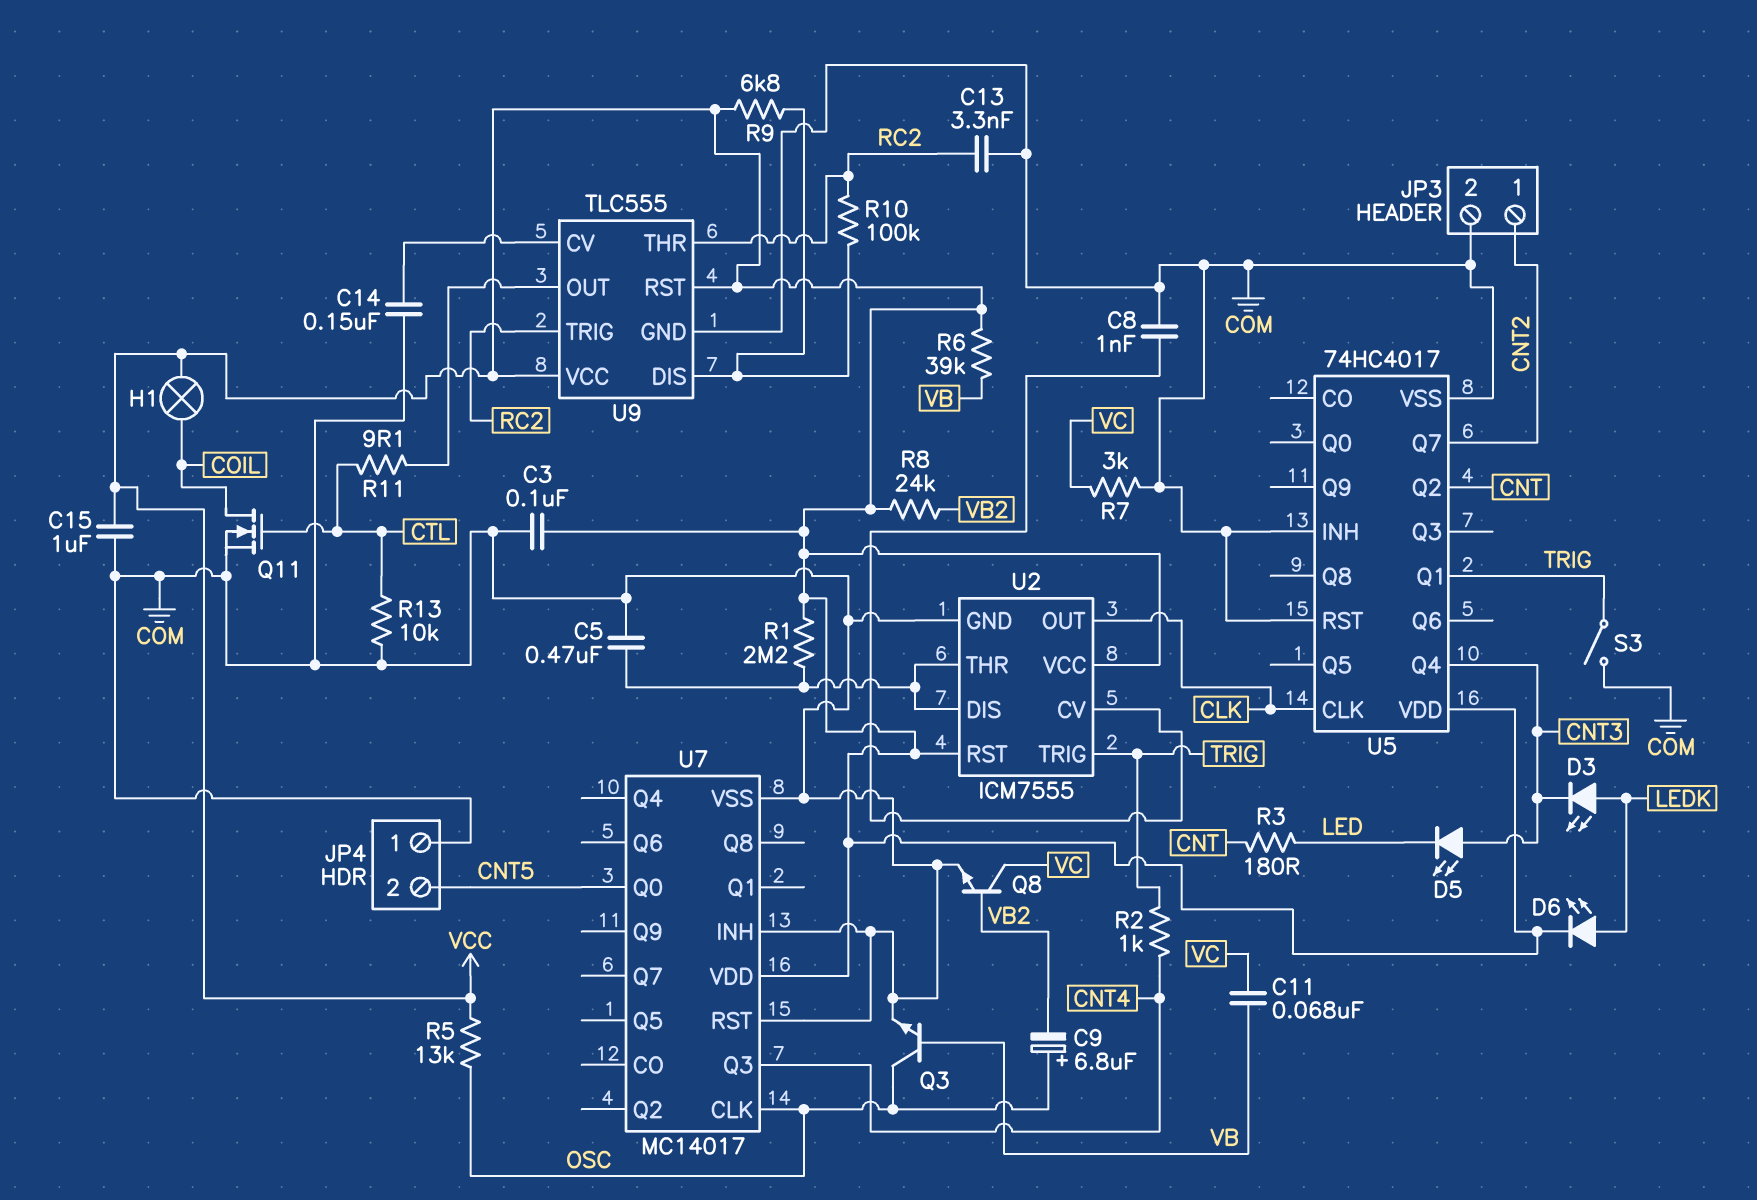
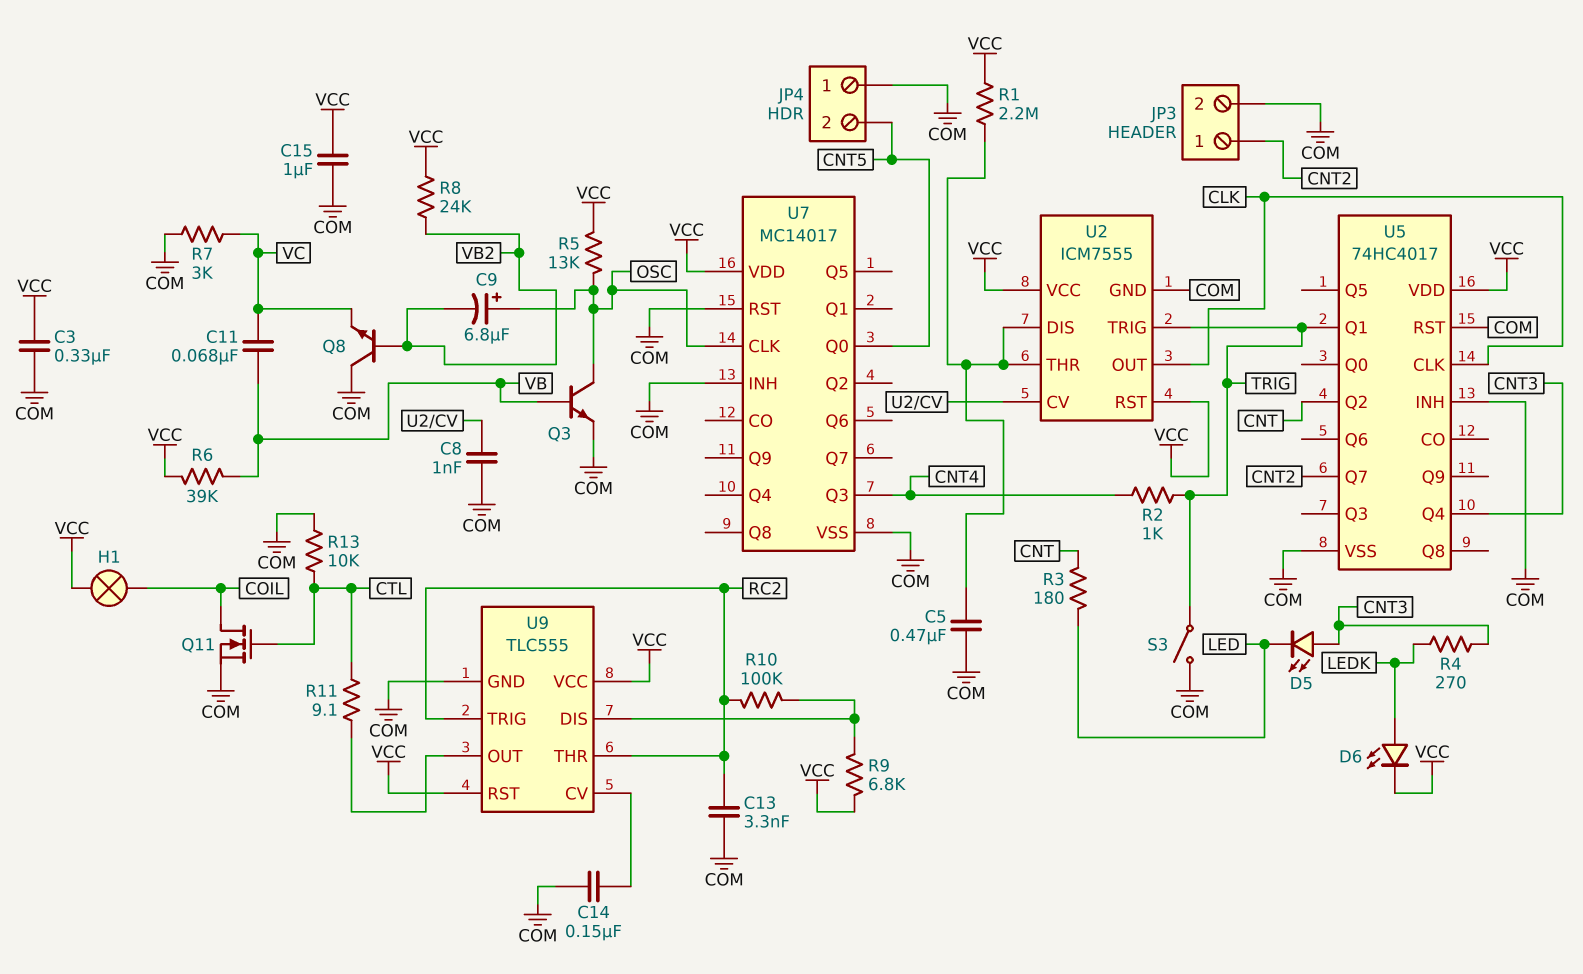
C3: 100nF (COM, VCC) -> 330nF (COM, VCC)
D3: LED (A LEDK, K CNT3) -> none
Q8: NPN (B VB2, C VC, E COM) -> NPN (B VB2, C COM, E VC)
R4: none -> 270 (CNT3, LEDK)

